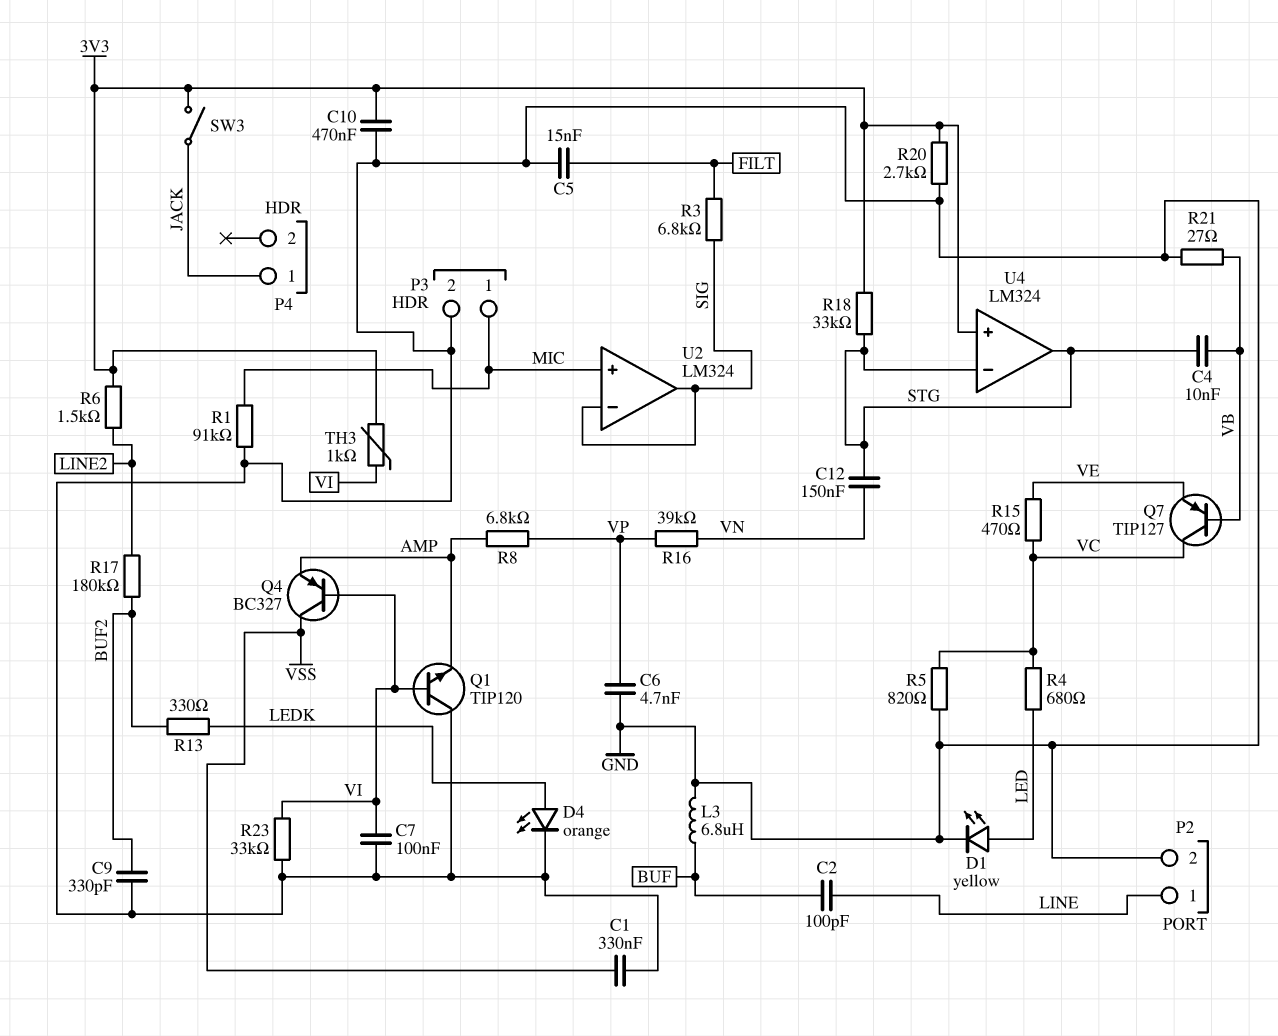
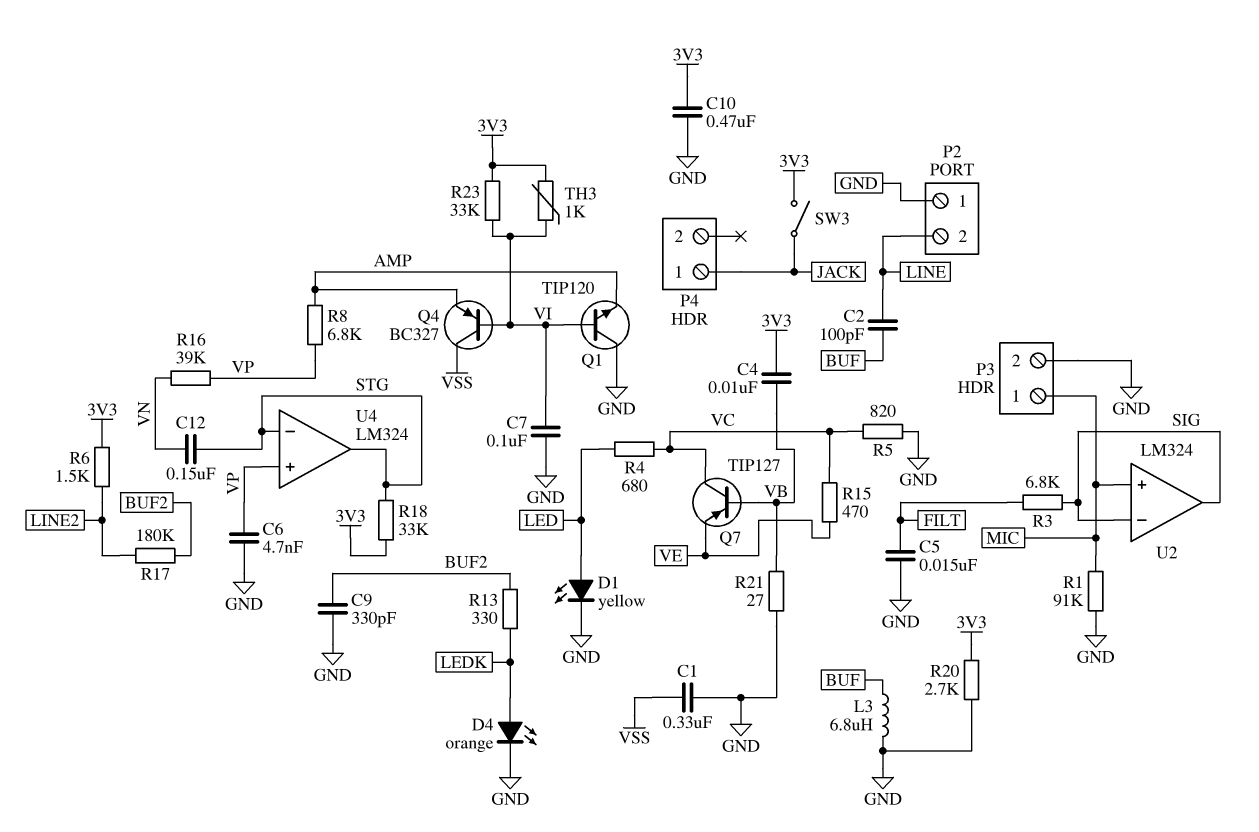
C4: 10nF (STG, VB) -> 10nF (3V3, VB)
P2 pin 1: LINE -> GND
P2 pin 2: GND -> LINE
R23: 33k (GND, VI) -> 33k (3V3, VI)
U4 pin in+: 3V3 -> VP

